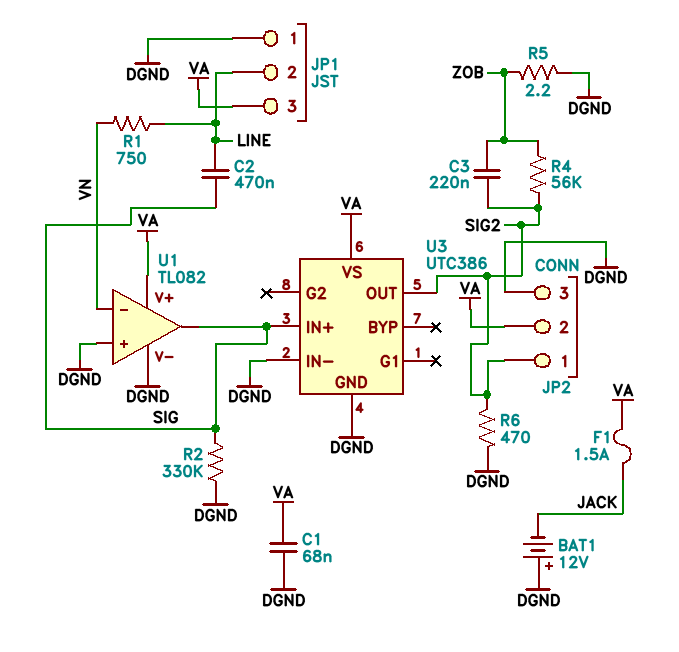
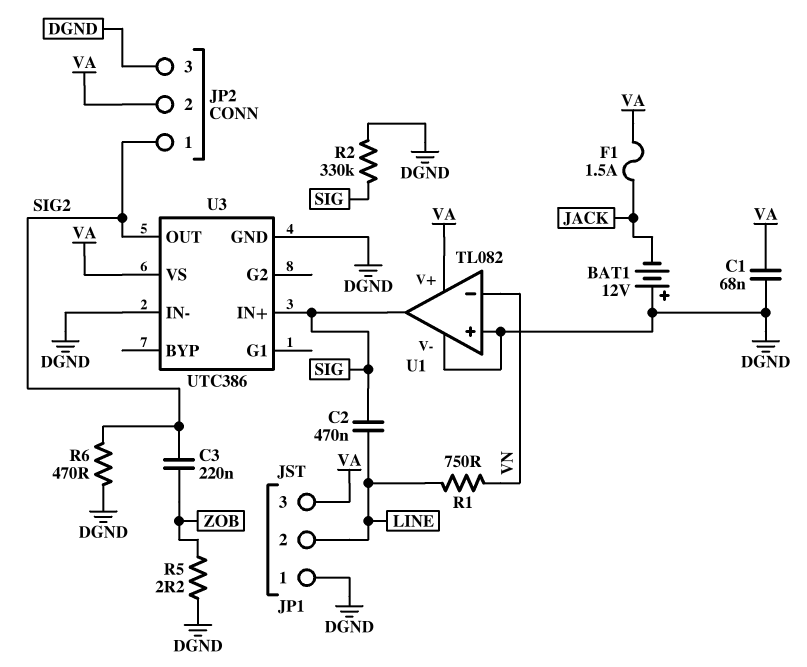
R4: 56k (SIG2, ZOB) -> none

